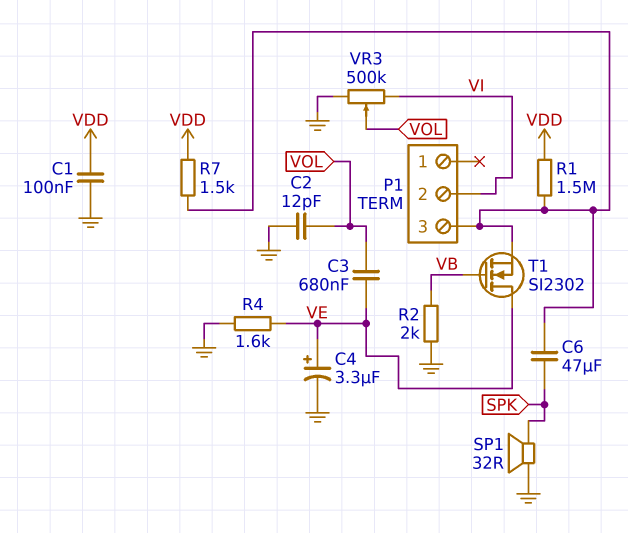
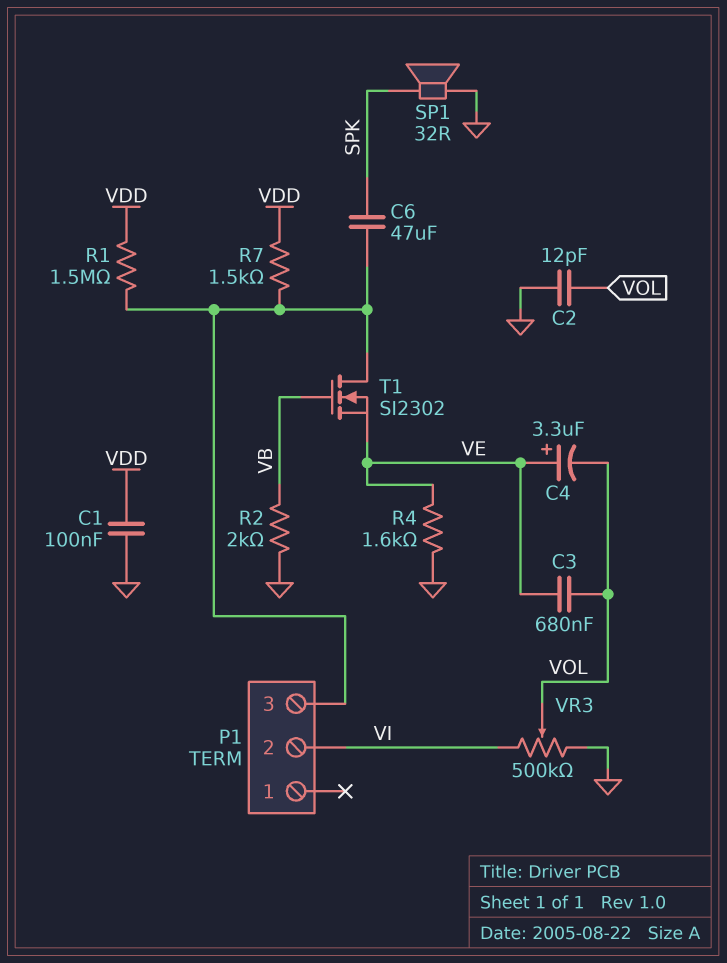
C4: 3.3uF (plus VE, minus GND) -> 3.3uF (plus VE, minus VOL)
T1: NMOS SI2302 (G VB, D VE, S P1/3) -> NMOS SI2302 (G VB, D P1/3, S VE)

